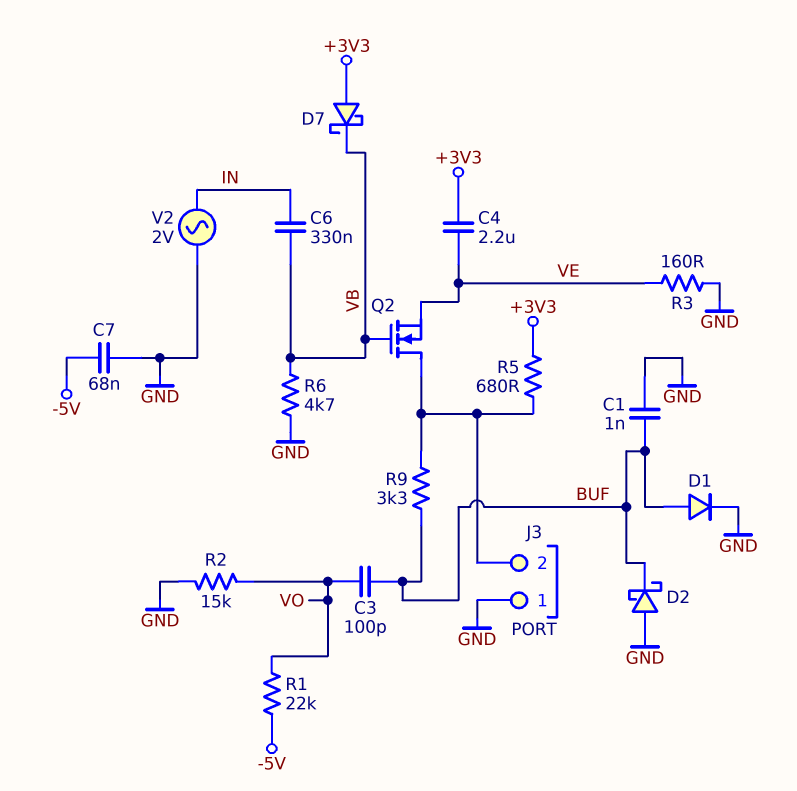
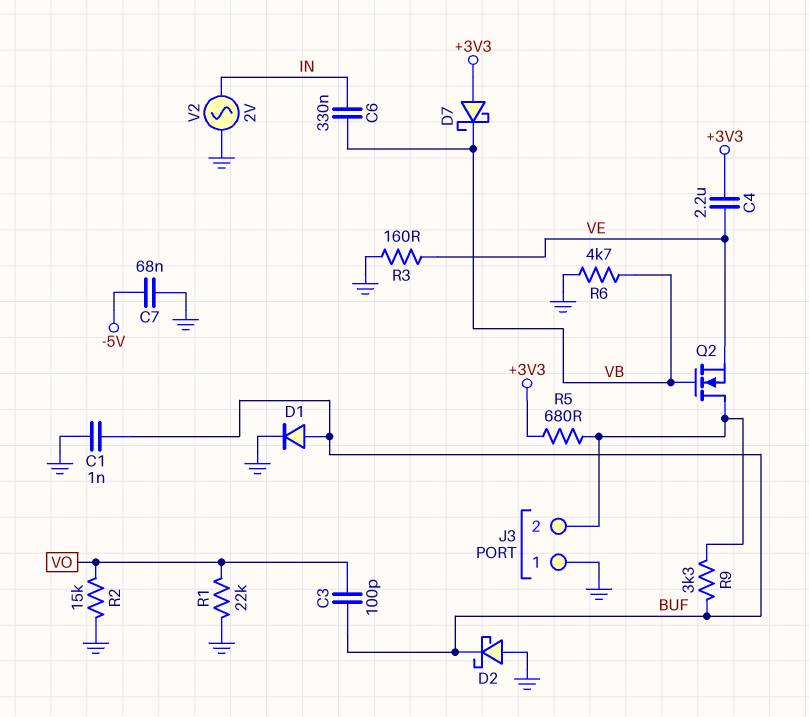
R1: 22k (-5V, VO) -> 22k (GND, VO)

